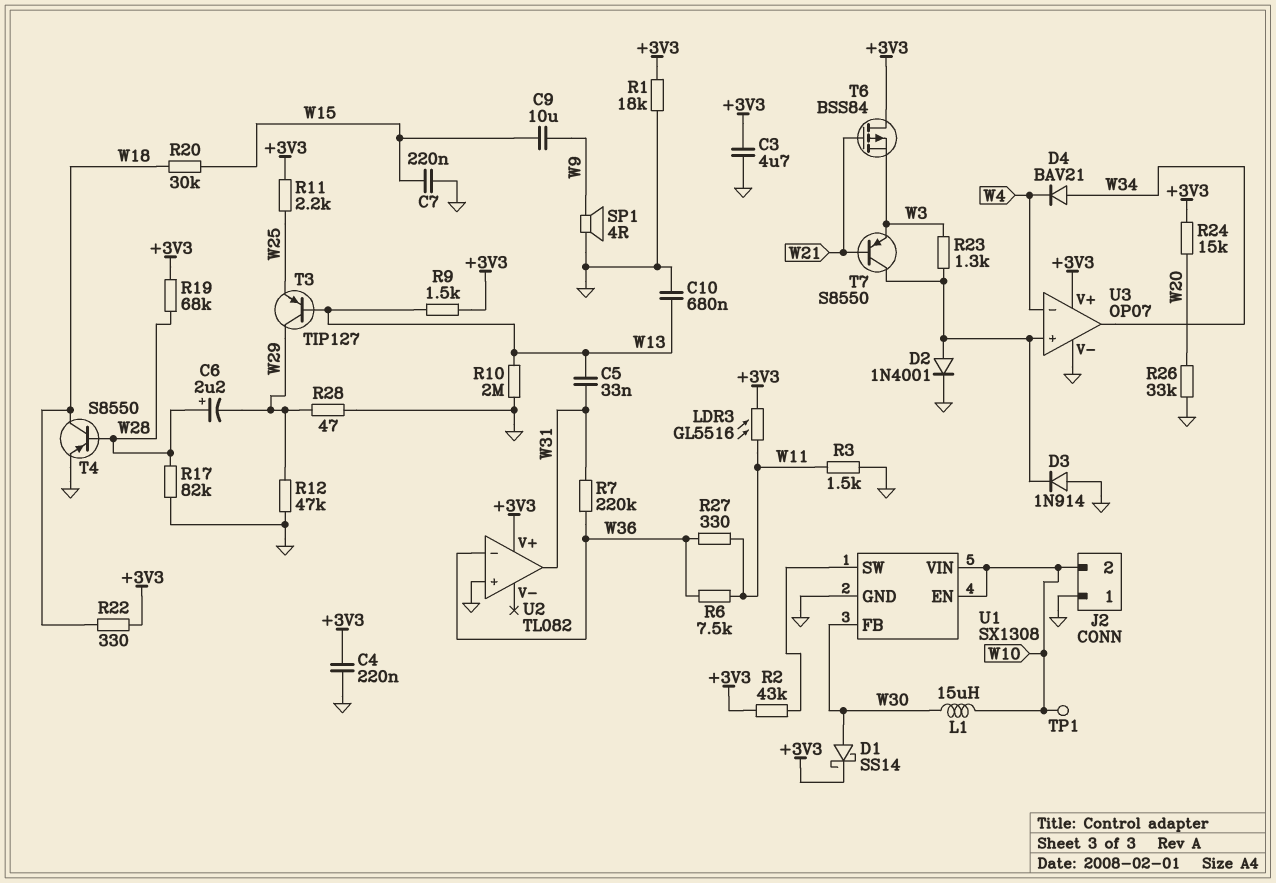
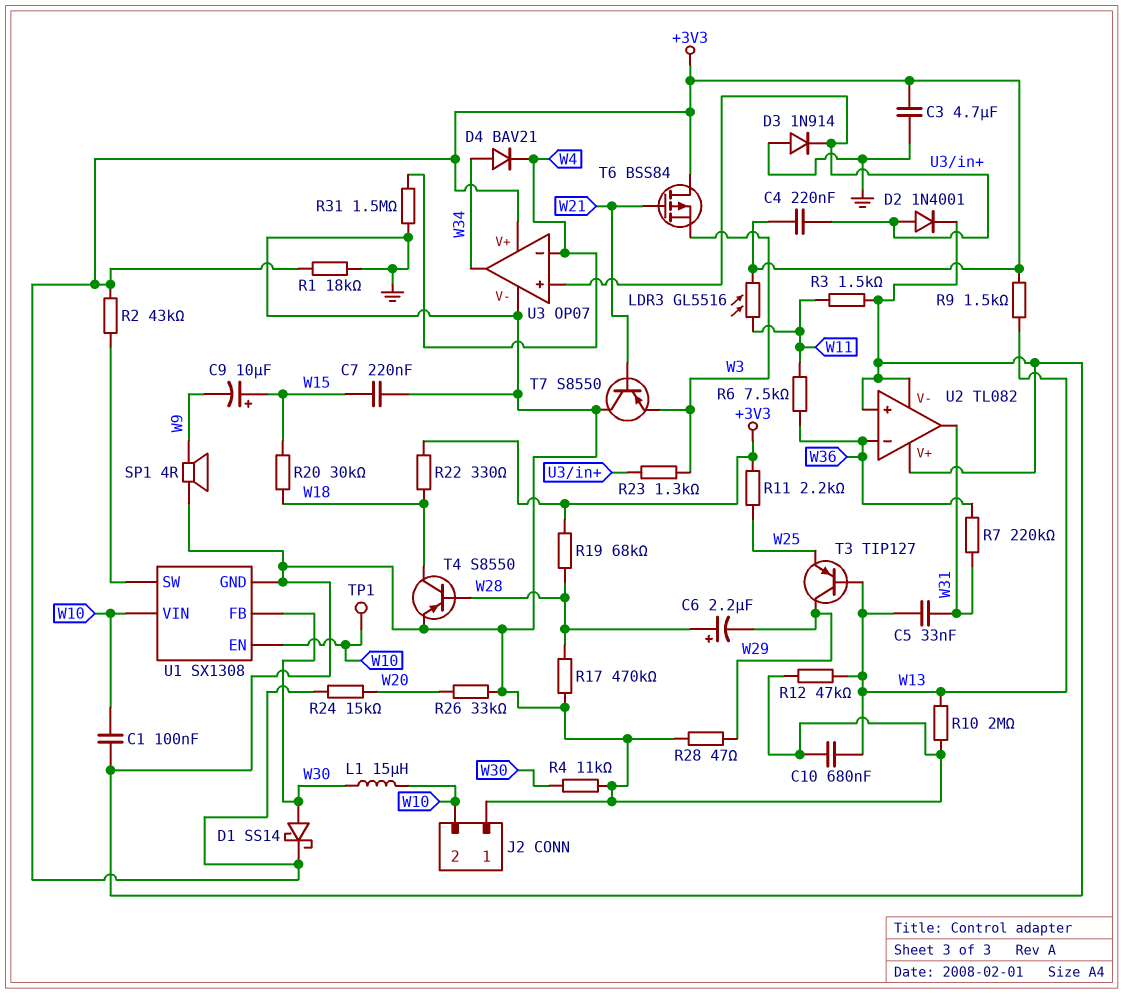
C1: none -> 100nF (GND, W10)
C4: 220nF (+3V3, GND) -> 220nF (+3V3, U3/in+)
C9: 10uF (W9, W15) -> 10uF (plus W15, minus W9)
R4: none -> 11k (GND, W30)
R12: 47k (GND, W29) -> 47k (GND, W13)
R17: 82k (GND, W28) -> 470k (GND, W28)
R27: 330 (W11, W36) -> none
R31: none -> 1.5M (GND, W4)
T7: PNP S8550 (B W21, C U3/in+, E W3) -> PNP S8550 (B W21, C GND, E W3)
U2 pin V+: +3V3 -> GND
U2 pin V-: none -> GND

